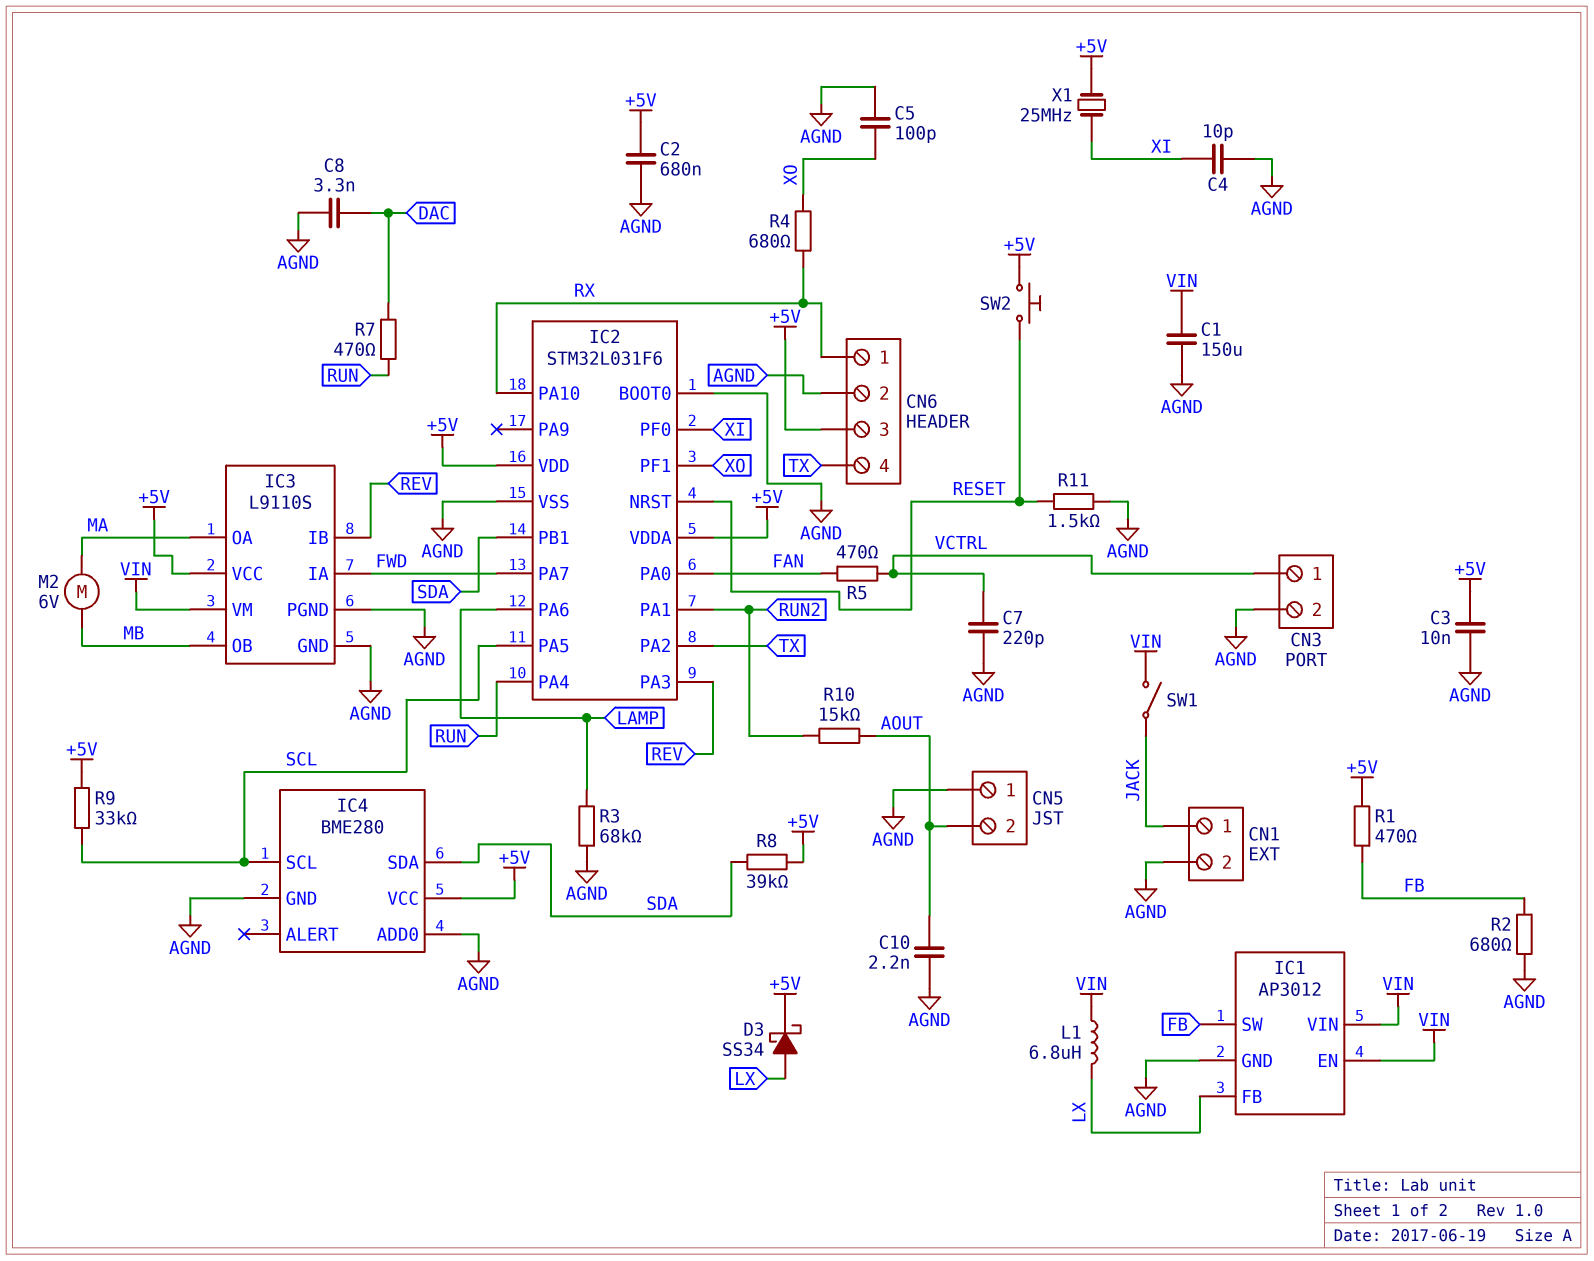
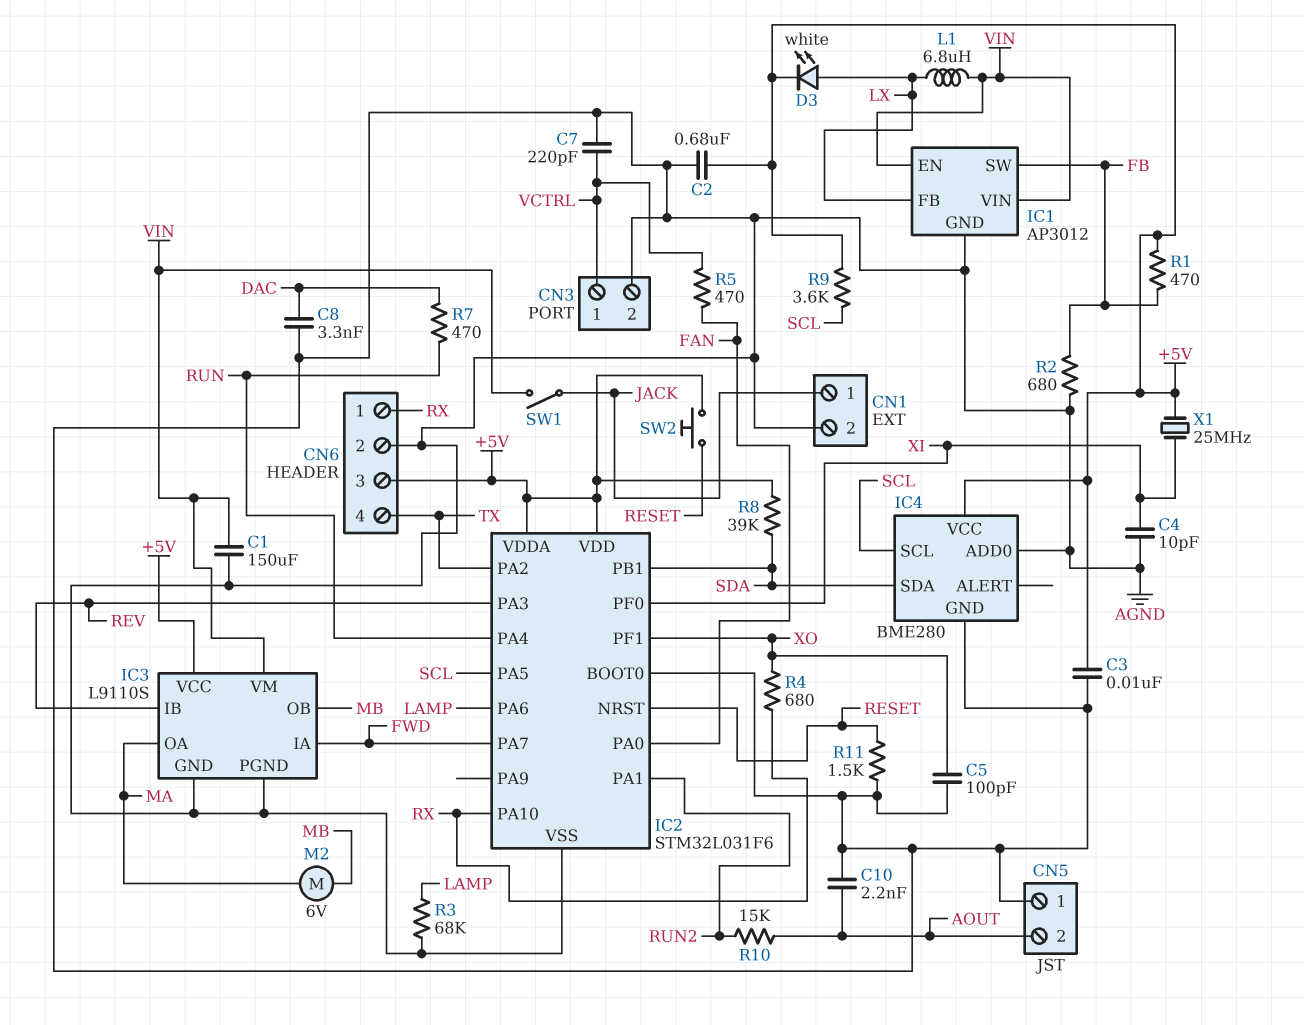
D3: schottky SS34 (A LX, K +5V) -> LED white (A LX, K +5V)
R9: 33k (+5V, SCL) -> 3.6k (+5V, SCL)

